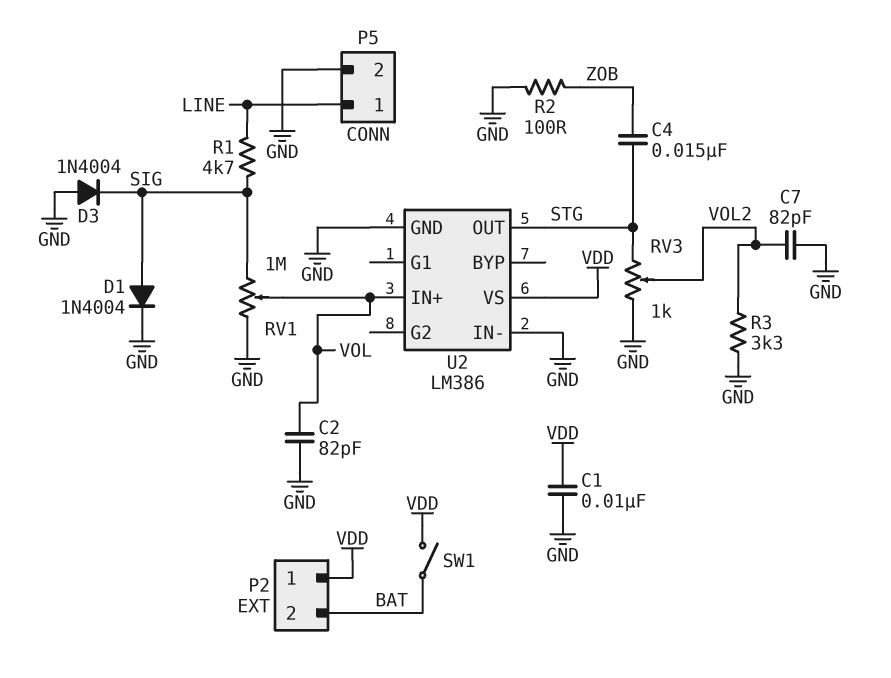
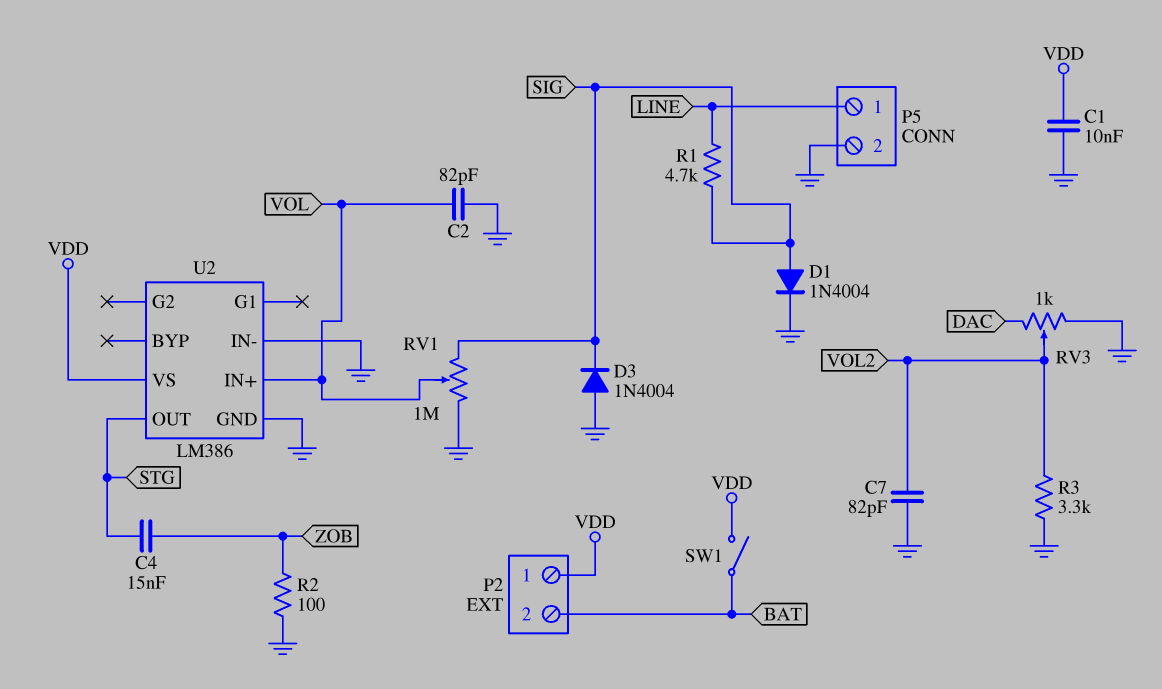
RV3: 1k (GND, STG, wiper VOL2) -> 1k (DAC, GND, wiper VOL2)

